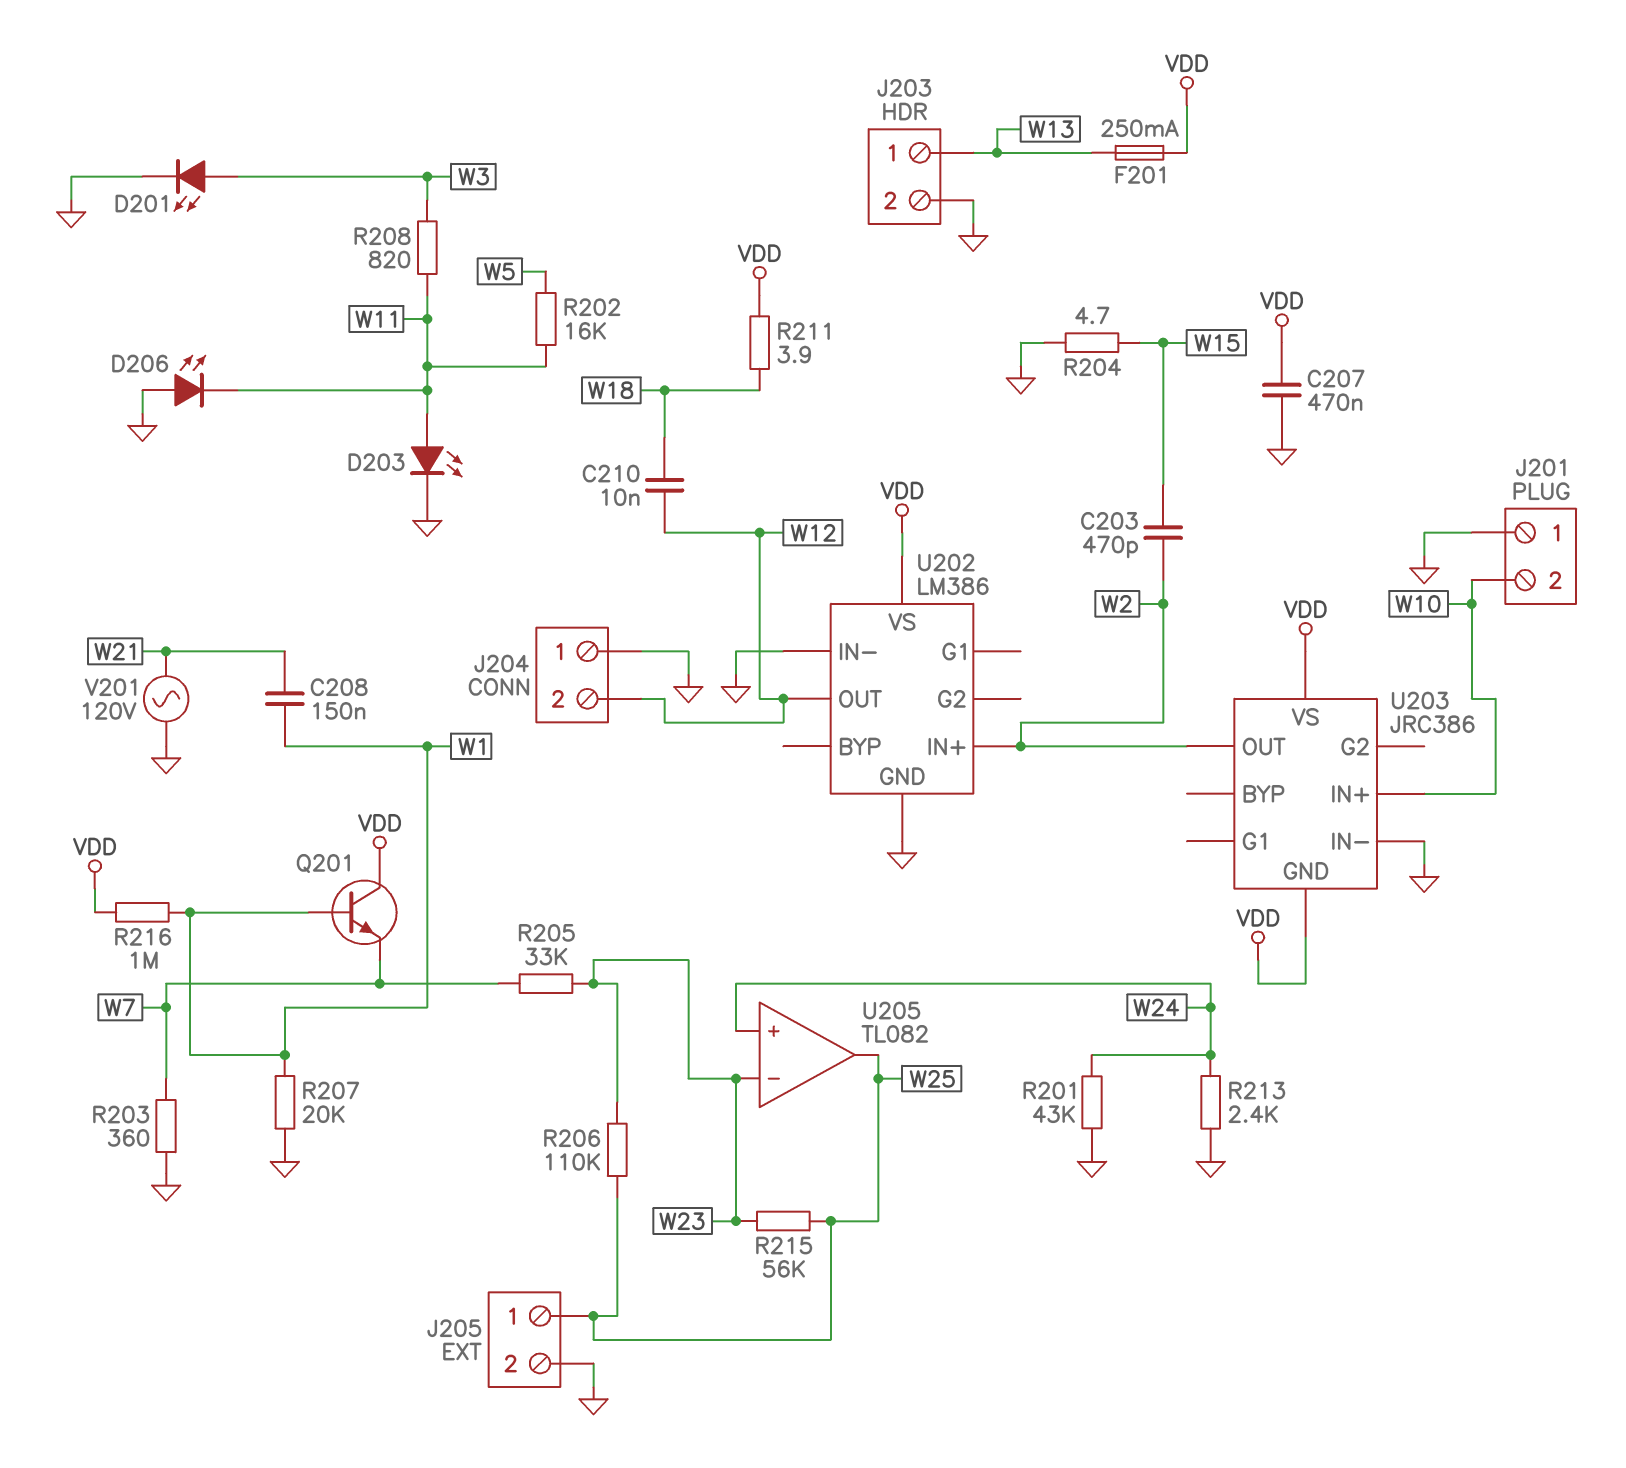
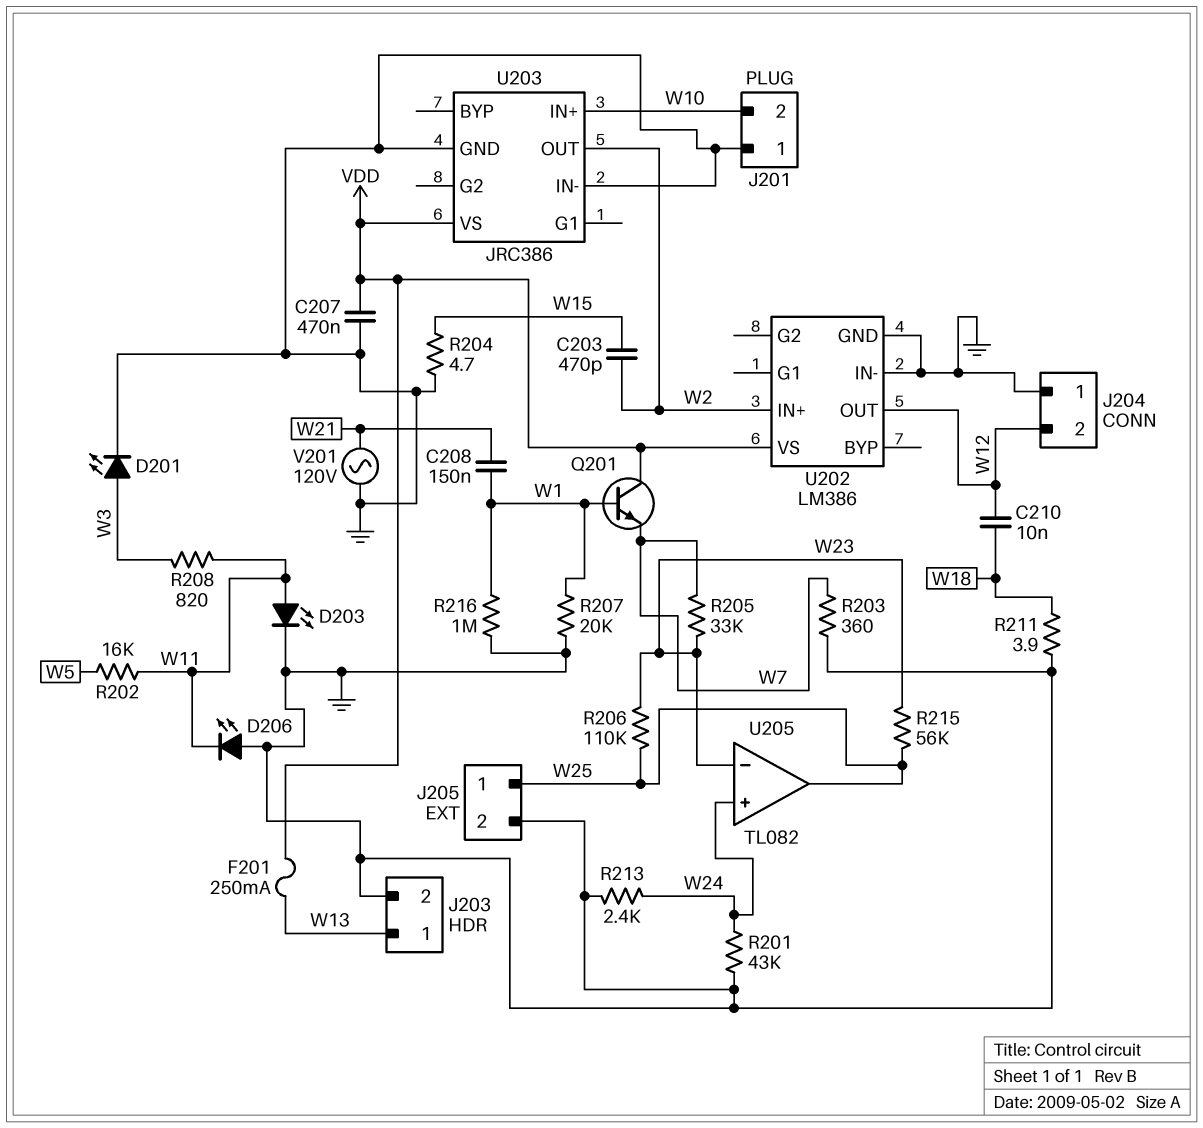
R211: 3.9 (VDD, W18) -> 3.9 (GND, W18)
R216: 1M (VDD, W1) -> 1M (GND, W1)
U203 pin GND: VDD -> GND

